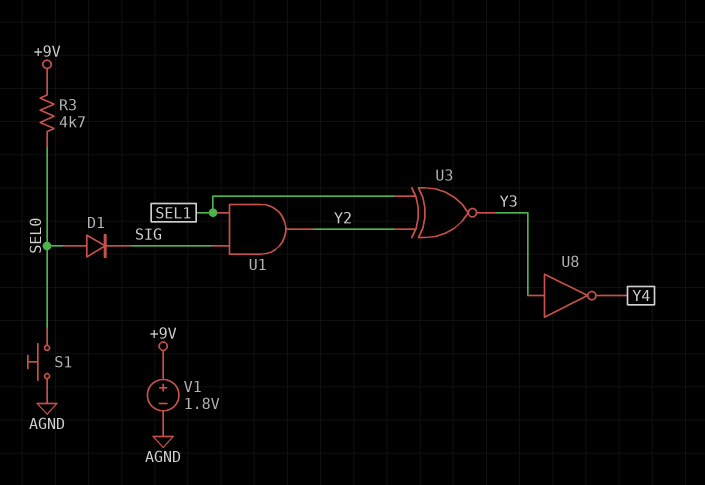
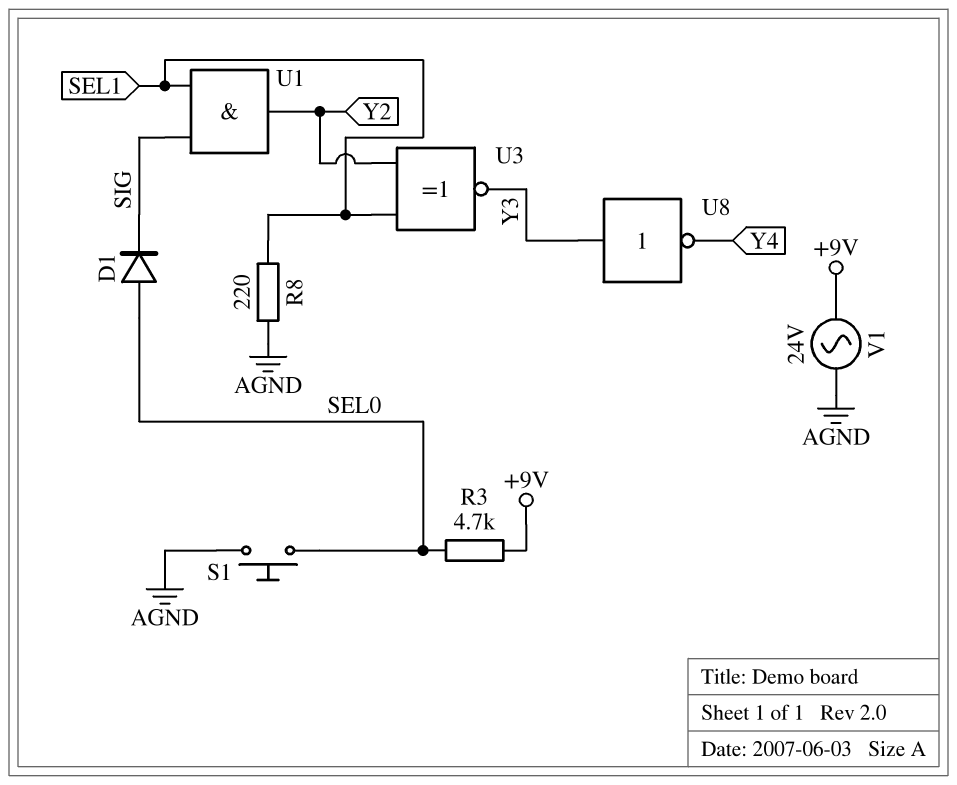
R8: none -> 220 (AGND, SEL1)
V1: 1.8V (plus +9V, minus AGND) -> AC 24V (+9V, AGND)

